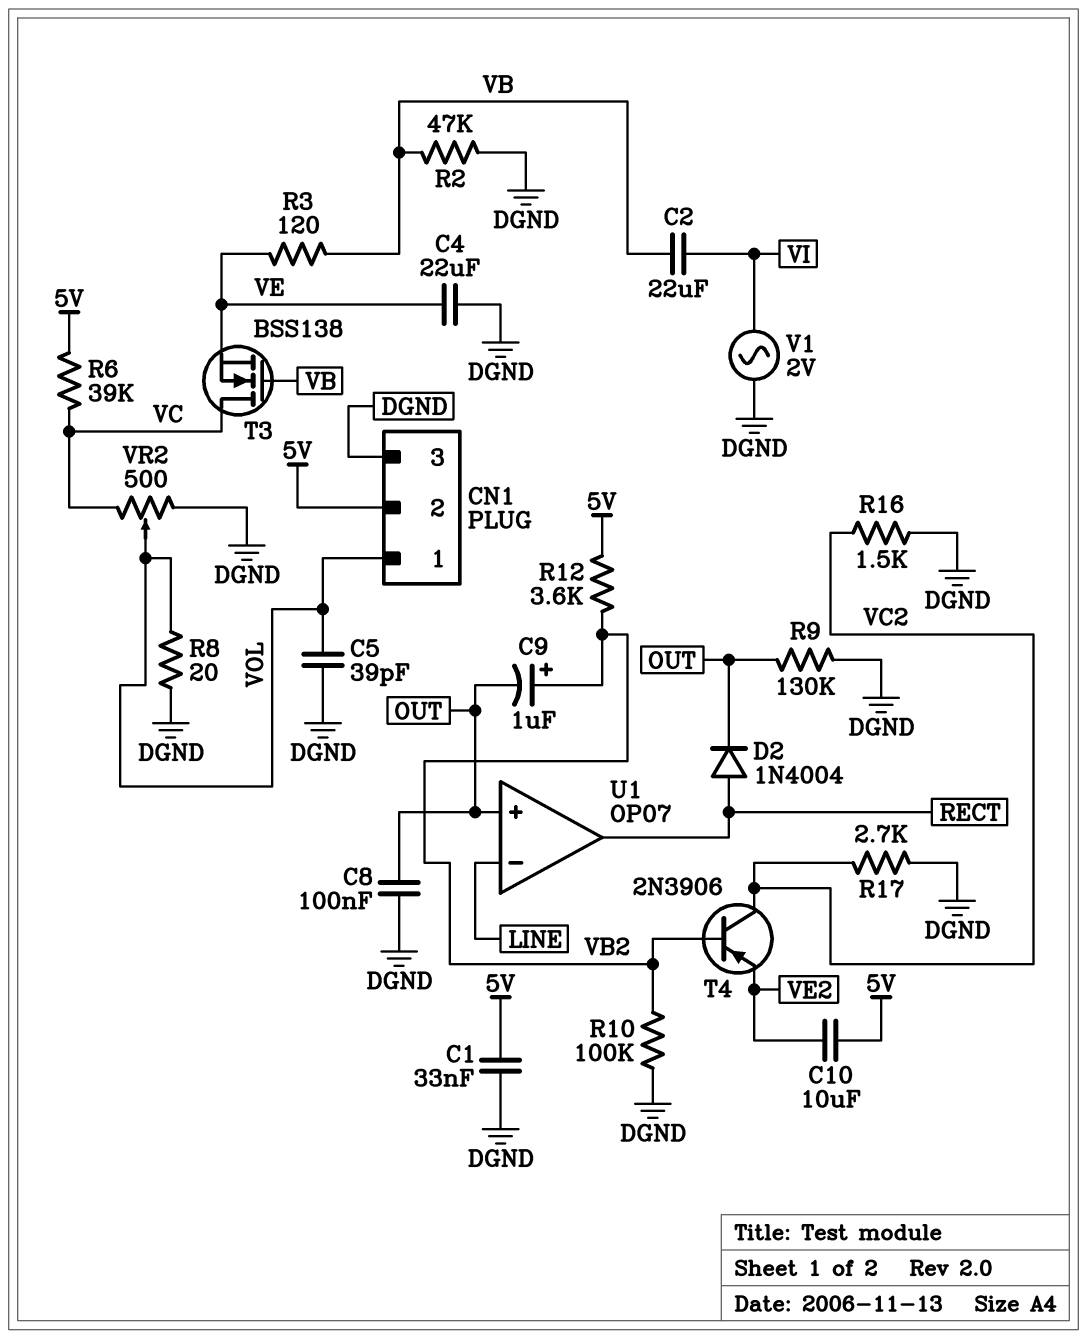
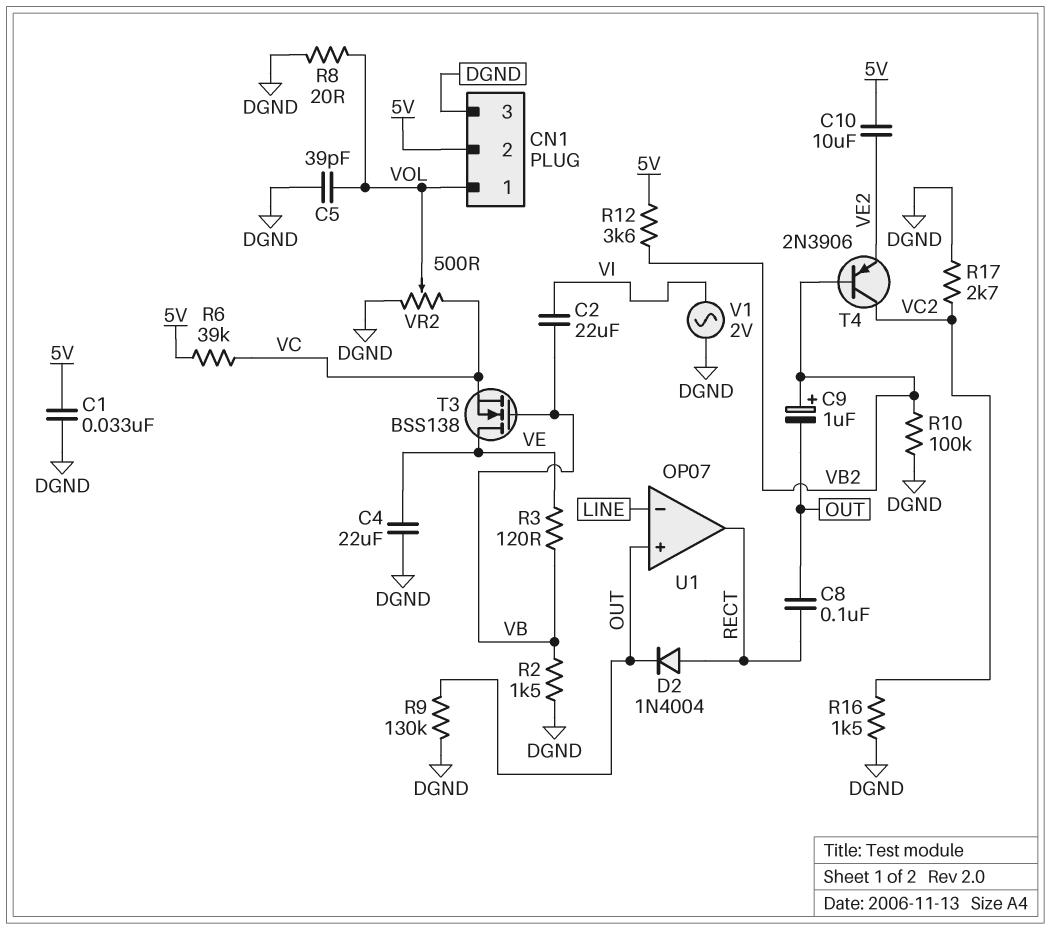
C8: 100nF (DGND, OUT) -> 100nF (OUT, RECT)
R2: 47k (DGND, VB) -> 1.5k (DGND, VB)
T3: NMOS BSS138 (G VB, D VC, S VE) -> NMOS BSS138 (G VB, D VE, S VC)

